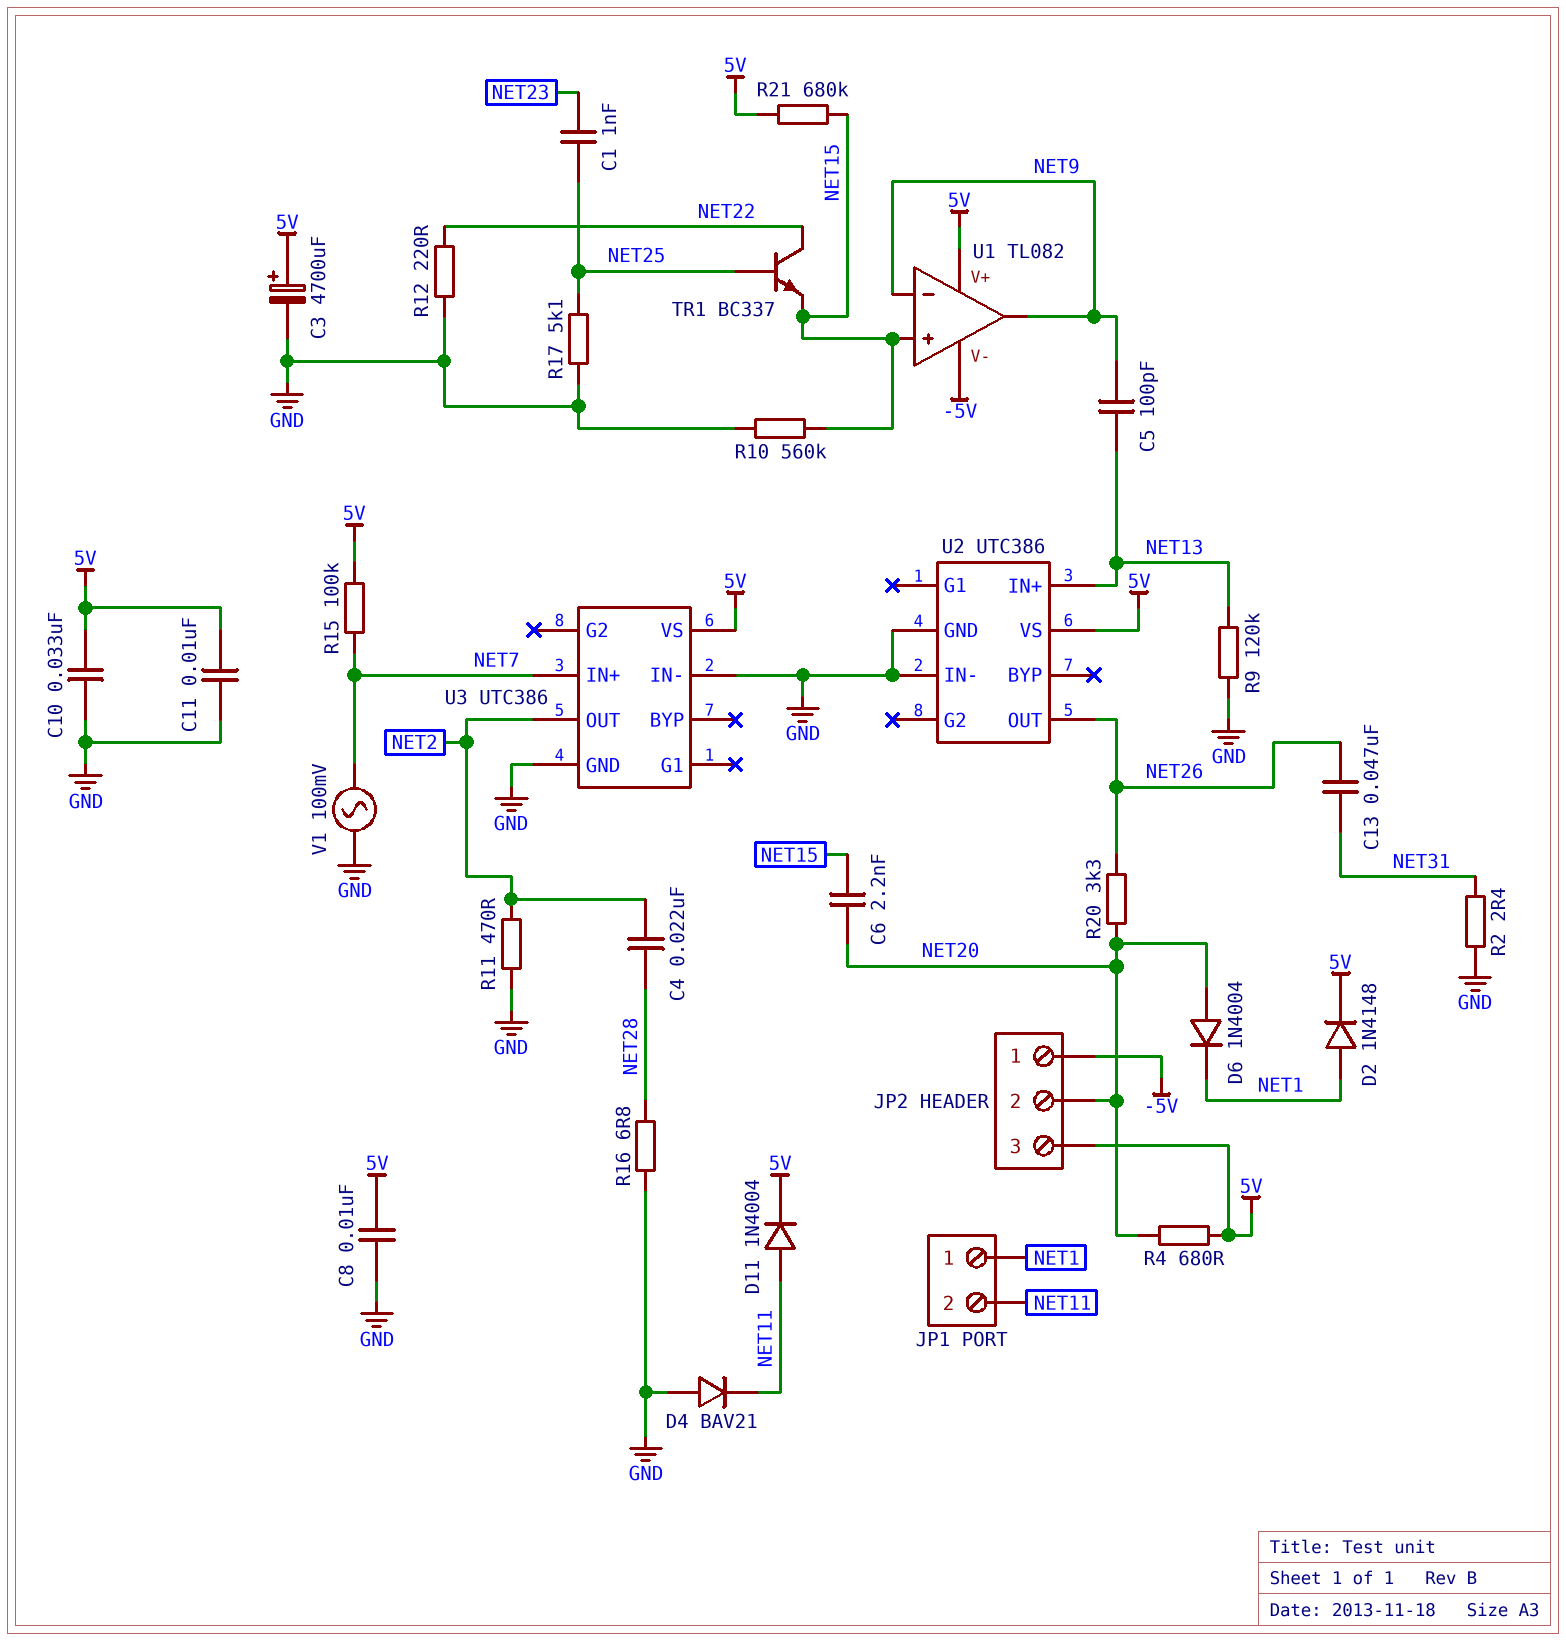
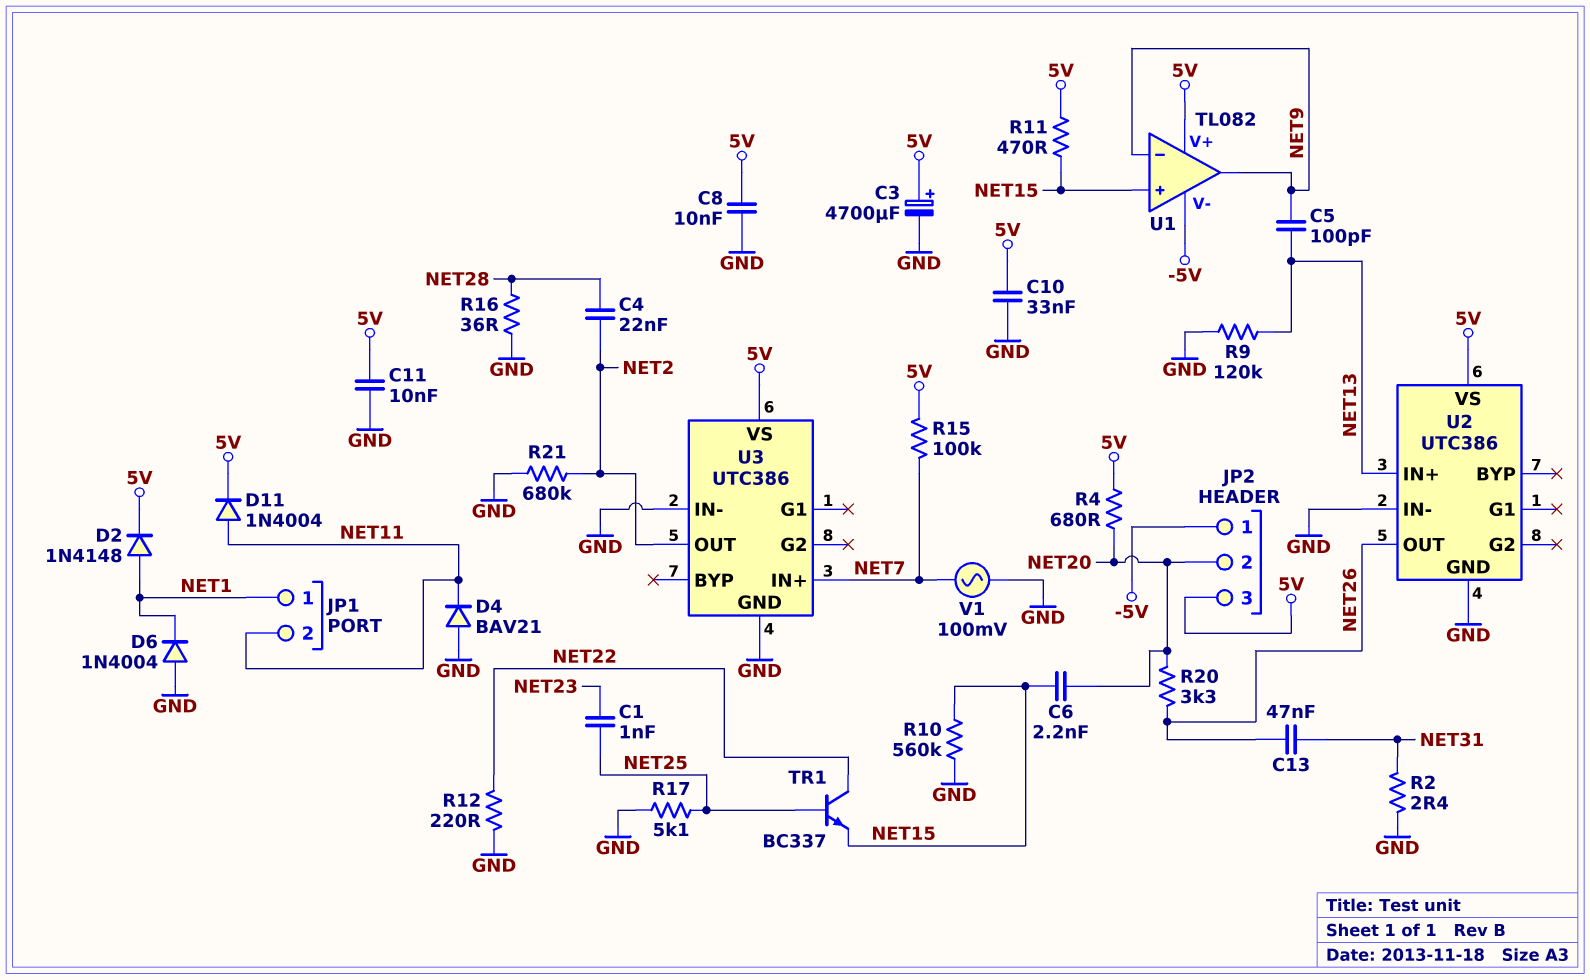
D6: diode 1N4004 (A NET20, K NET1) -> diode 1N4004 (A GND, K NET1)
R11: 470 (GND, NET2) -> 470 (5V, NET15)
R16: 6.8 (GND, NET28) -> 36 (GND, NET28)
R21: 680k (5V, NET15) -> 680k (GND, NET2)

